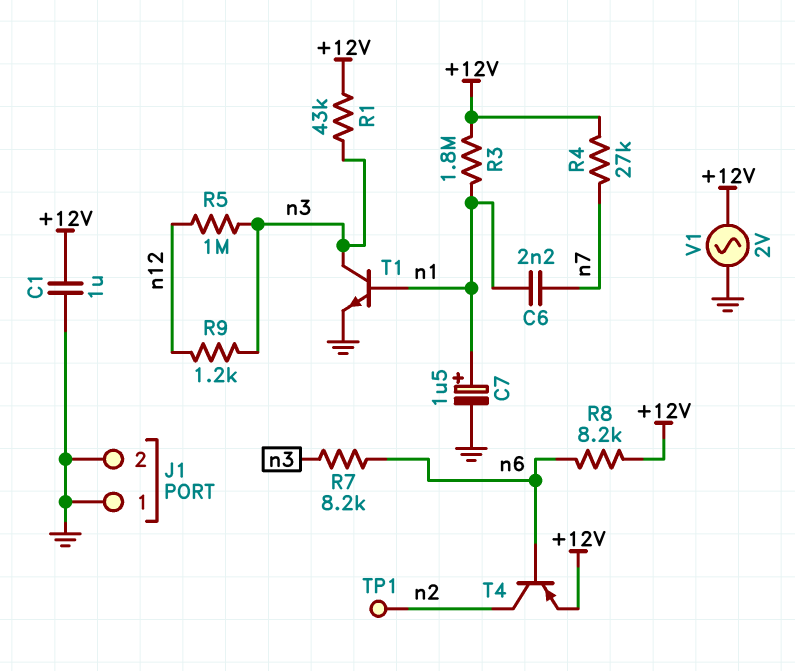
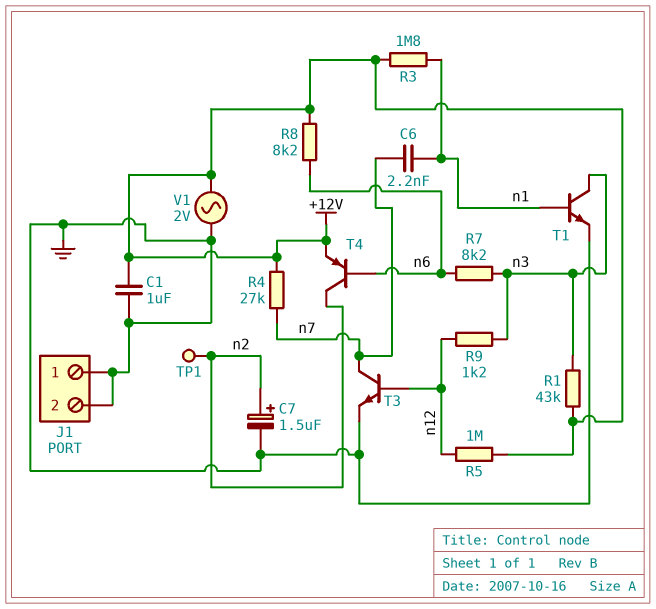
C7: 1.5uF (plus n1, minus GND) -> 1.5uF (plus n2, minus GND)
R5: 1M (n3, n12) -> 1M (+12V, n12)
T3: none -> NPN (B n12, C n7, E GND)

